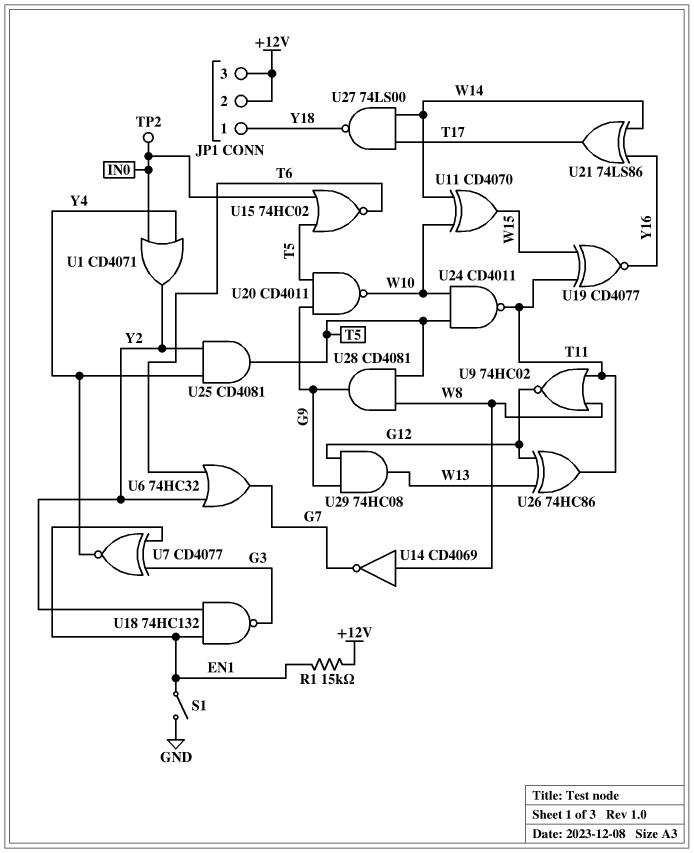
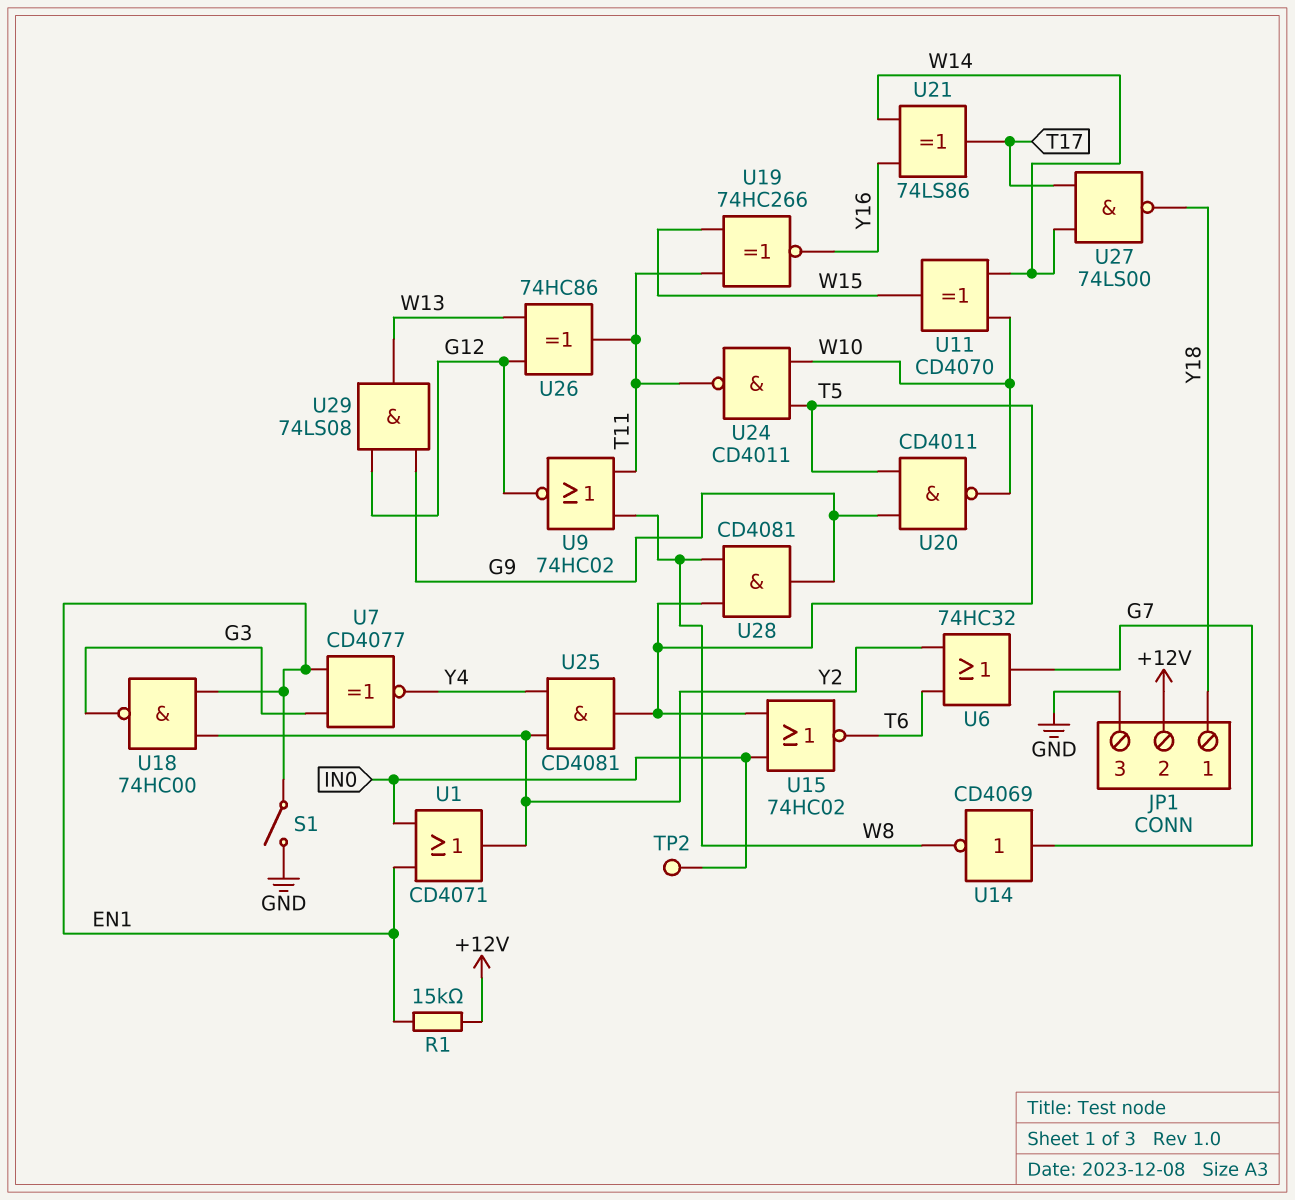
JP1 pin 3: +12V -> GND
U1: OR CD4071 (in IN0, in Y4, out Y2) -> OR CD4071 (in EN1, in IN0, out Y2)
U14: NOT CD4069 (in W8, out G7) -> NOT CD4069 (in G7, out W8)
U18: NAND 74HC132 (in EN1, in Y2, out G3) -> NAND 74HC00 (in EN1, in Y2, out G3)
U19: XNOR CD4077 (in T11, in W15, out Y16) -> XNOR 74HC266 (in T11, in W15, out Y16)
U29: AND 74HC08 (in G9, in G12, out W13) -> AND 74LS08 (in G9, in G12, out W13)

